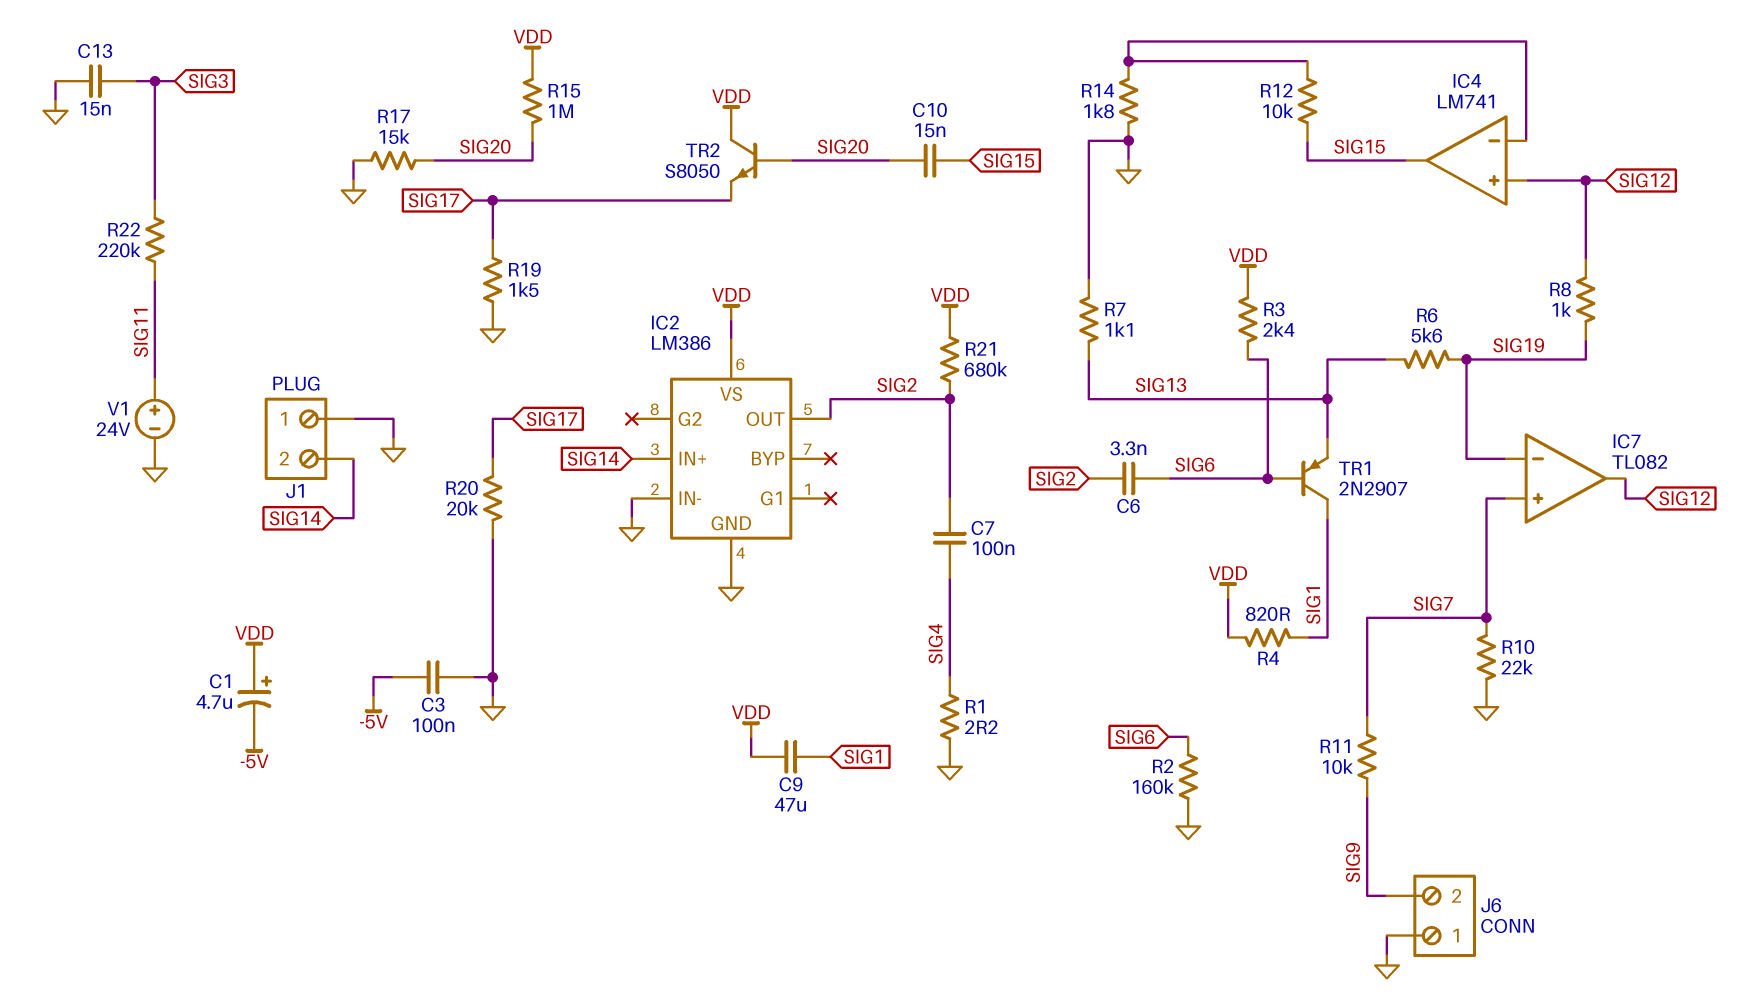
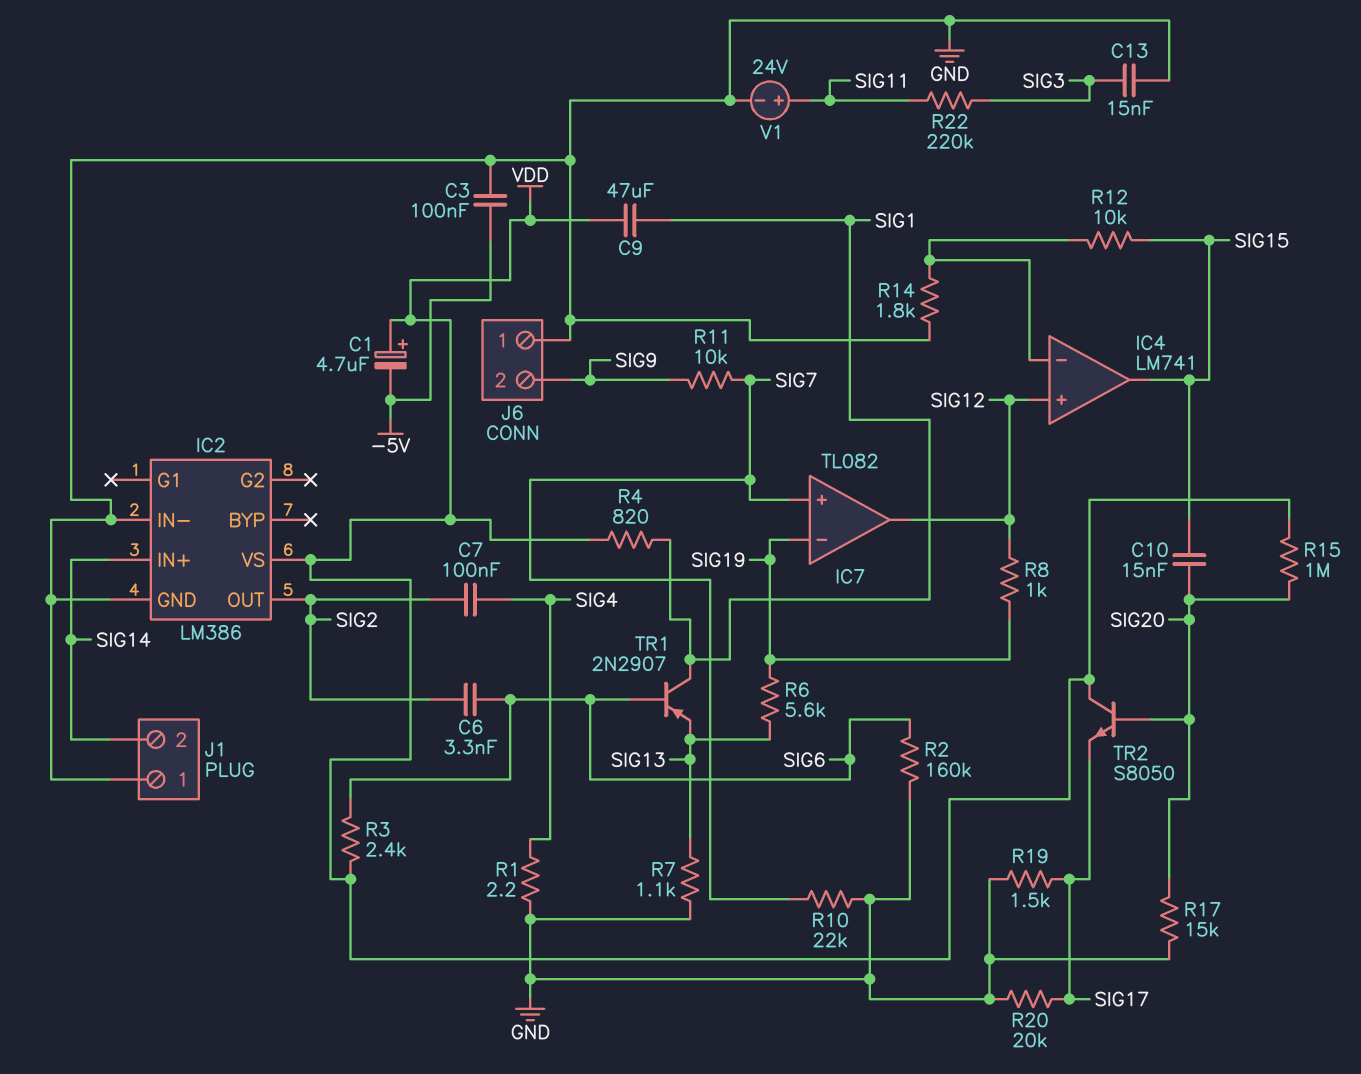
R21: 680k (SIG2, VDD) -> none

